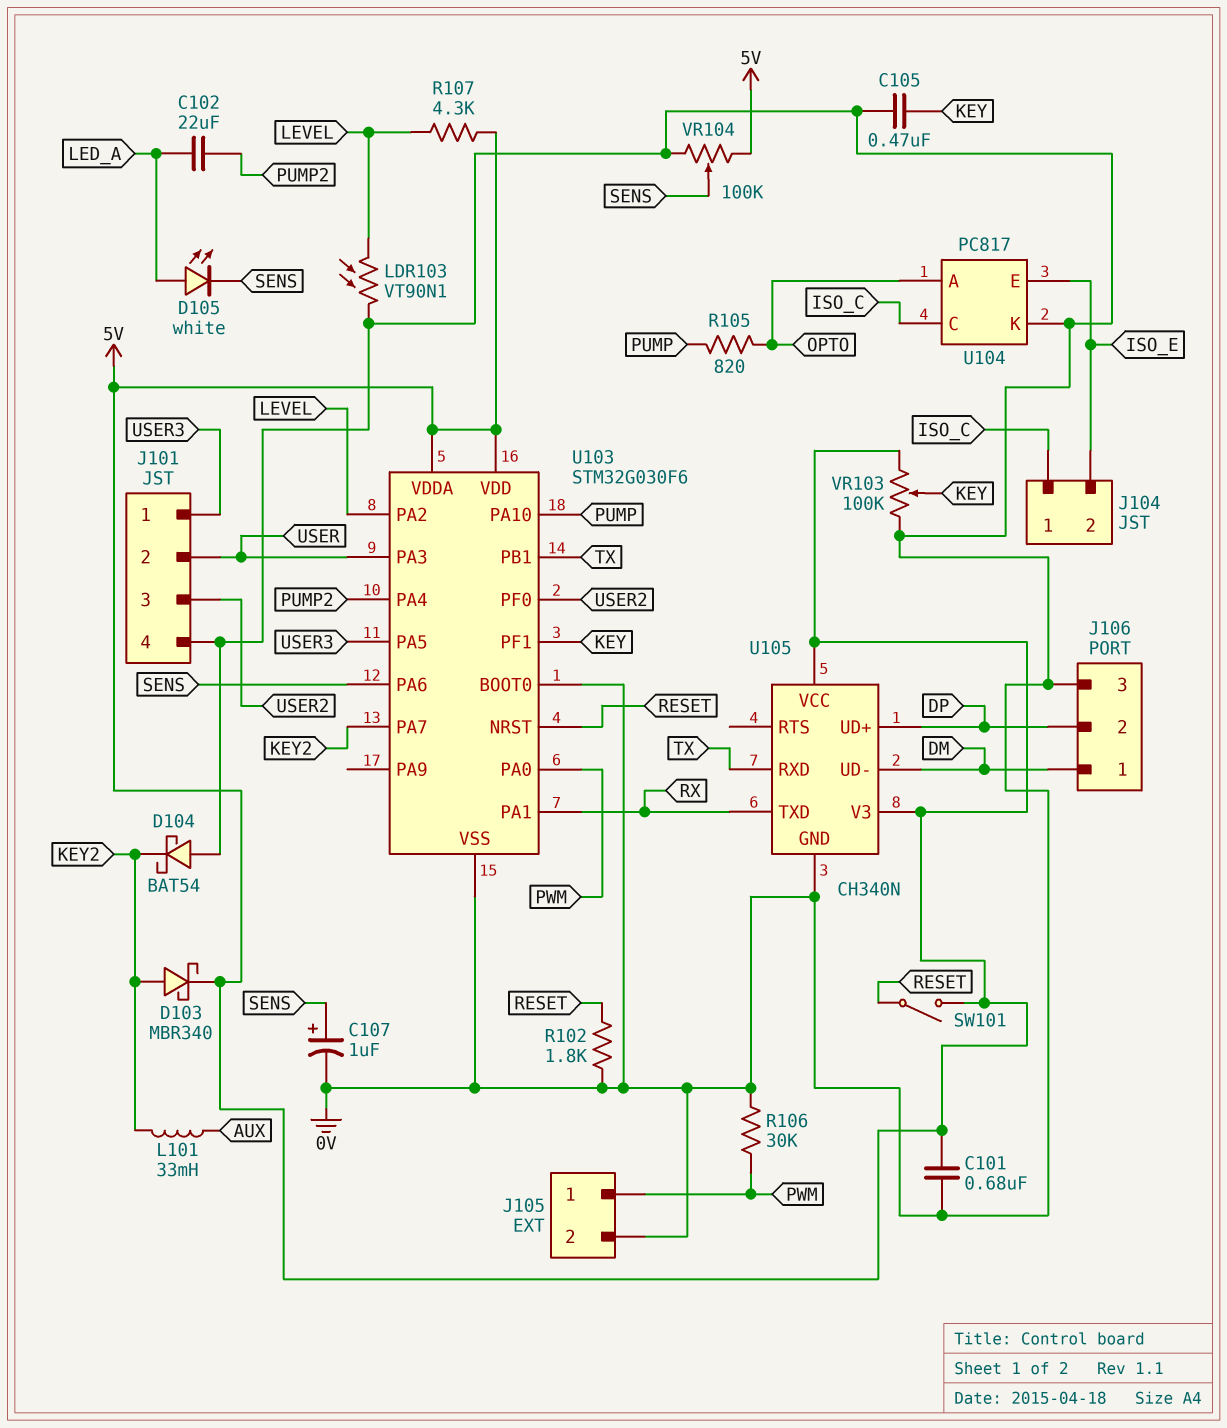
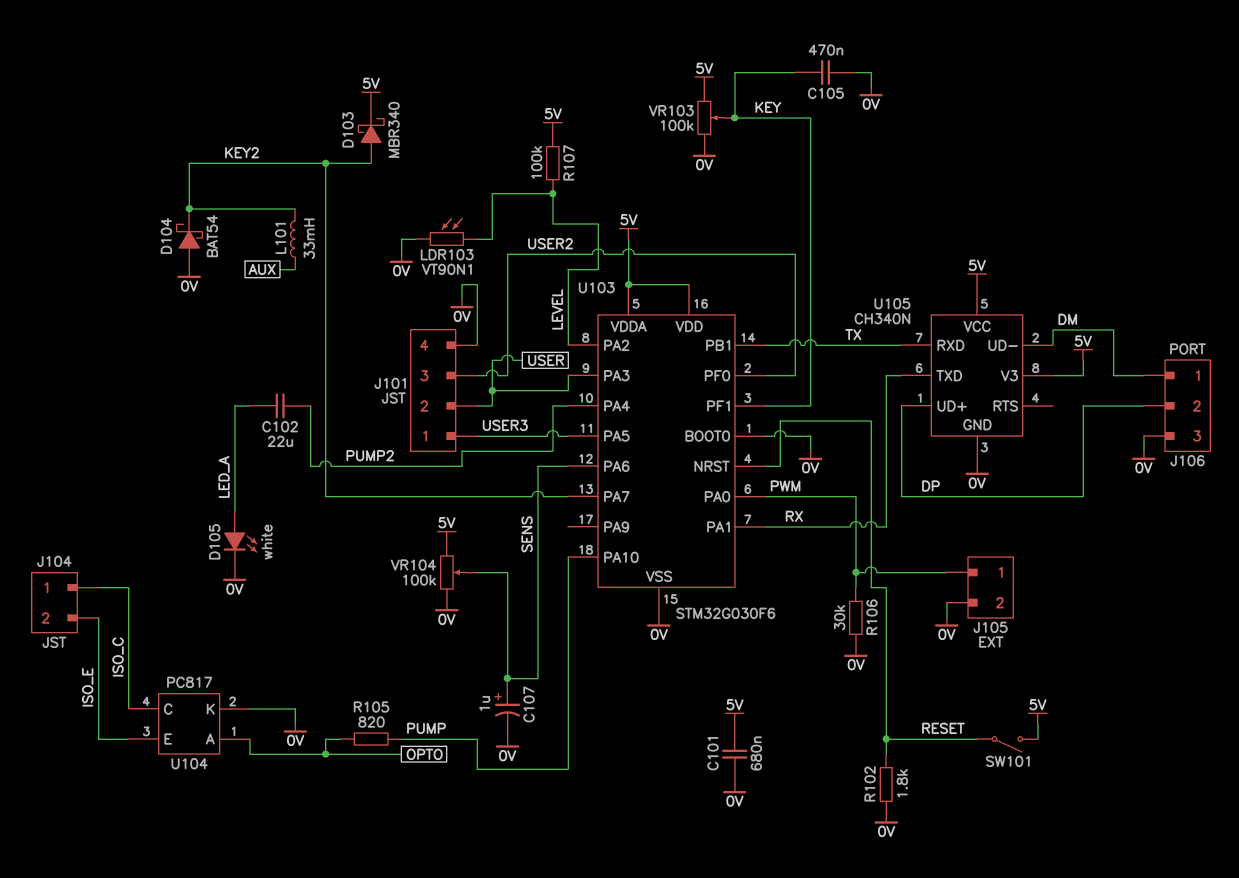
D105: LED white (A LED_A, K SENS) -> LED white (A LED_A, K 0V)
R107: 4.3k (5V, LEVEL) -> 100k (5V, LEVEL)

